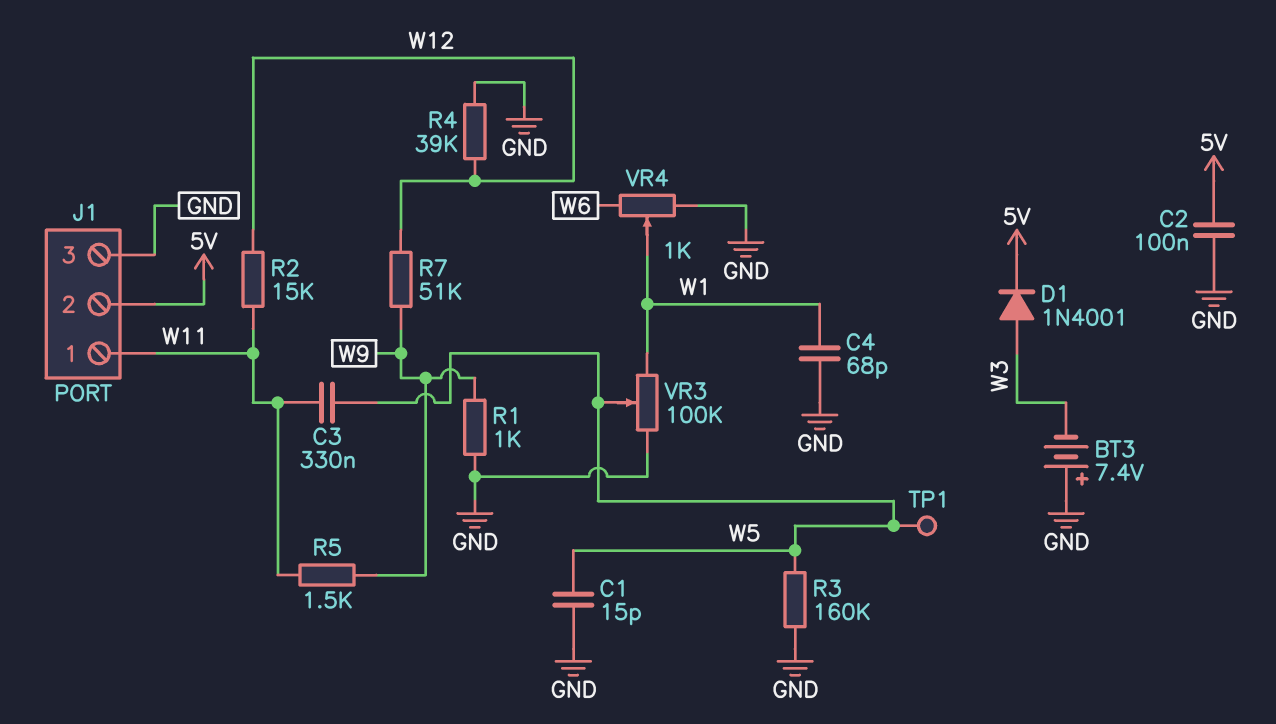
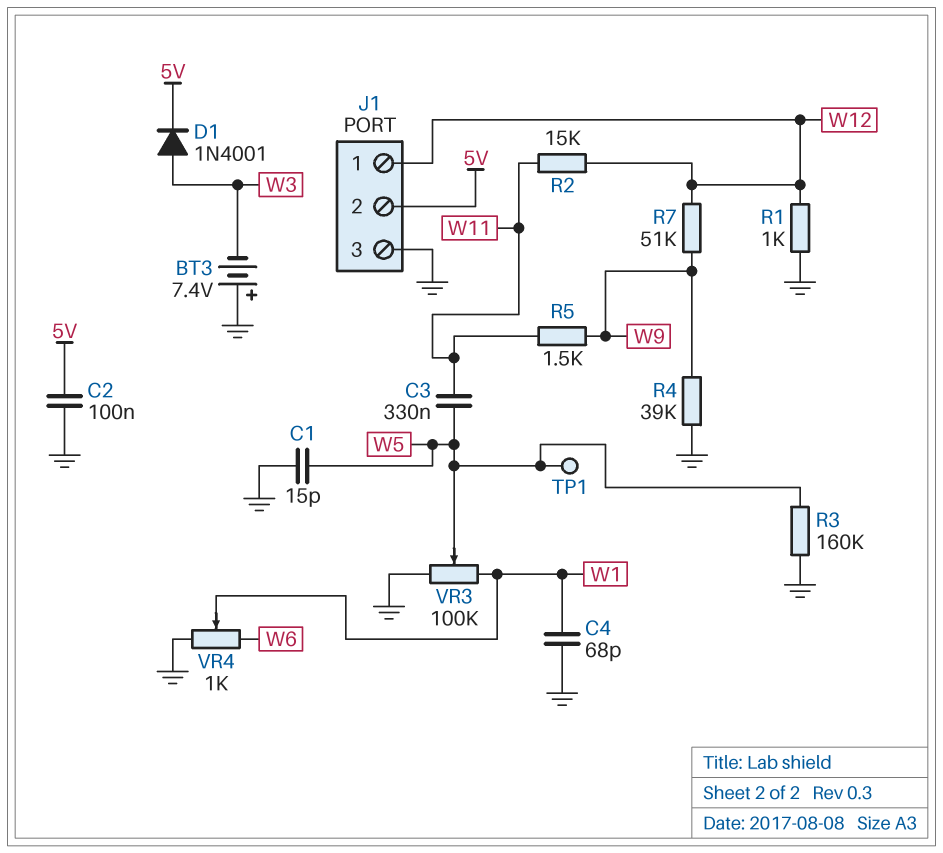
J1 pin 1: W11 -> W12
R1: 1k (GND, W9) -> 1k (GND, W12)
R4: 39k (GND, W12) -> 39k (GND, W9)

